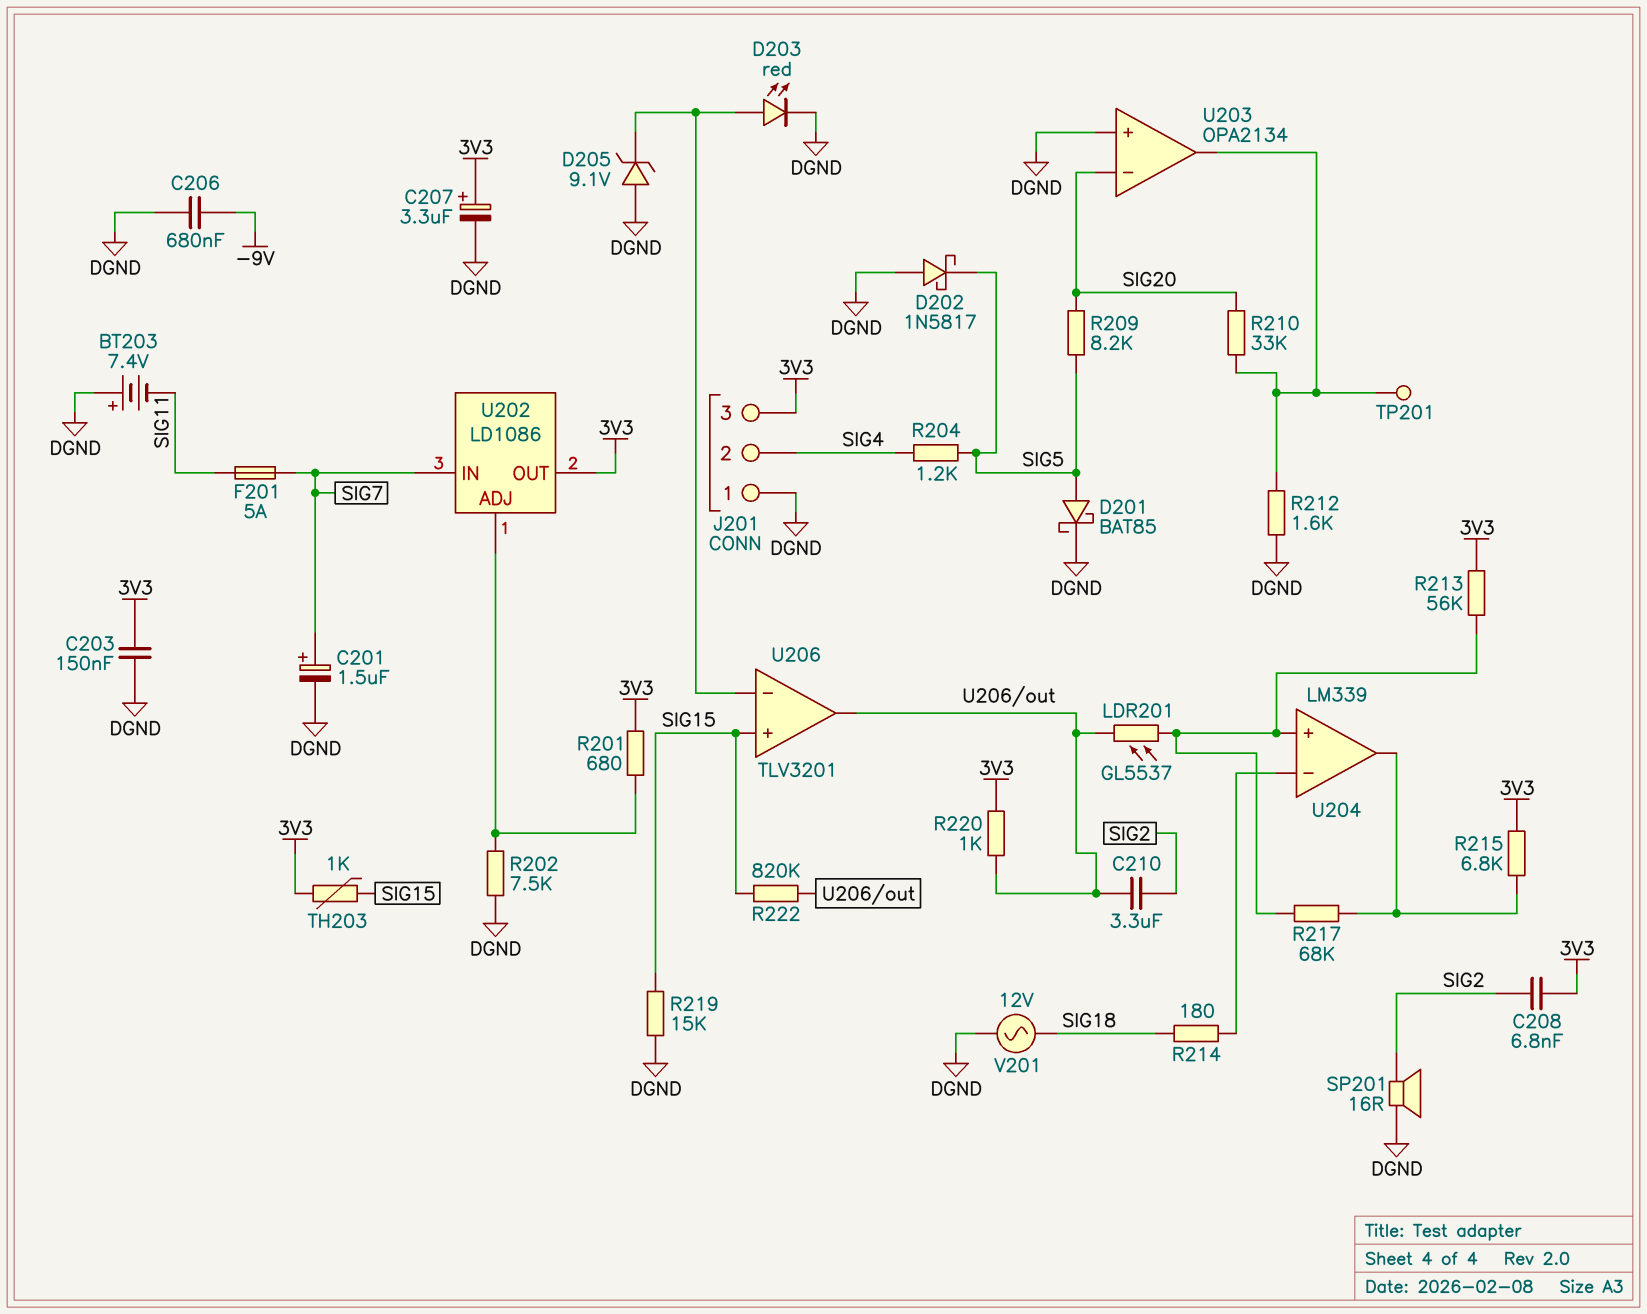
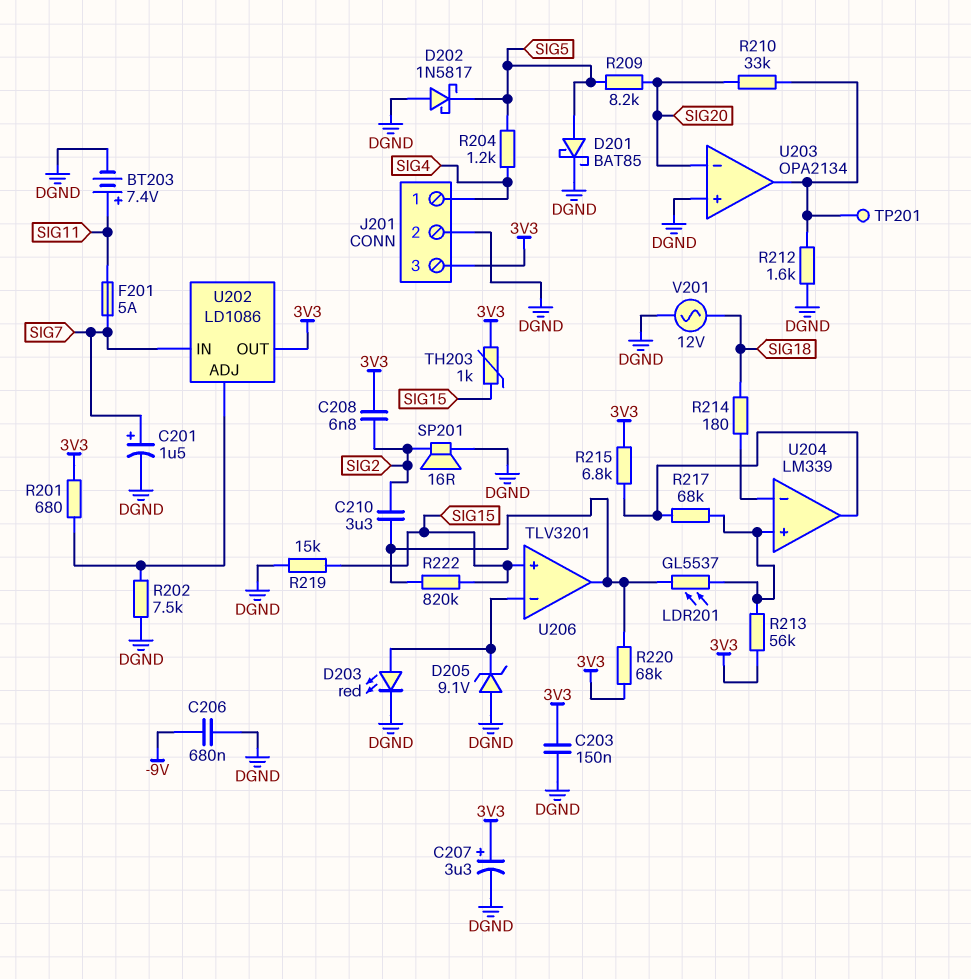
BT203: 7.4V (plus DGND, minus SIG11) -> 7.4V (plus SIG11, minus DGND)
J201 pin 1: DGND -> SIG4
J201 pin 2: SIG4 -> DGND
R220: 1k (3V3, U206/out) -> 68k (3V3, U206/out)

